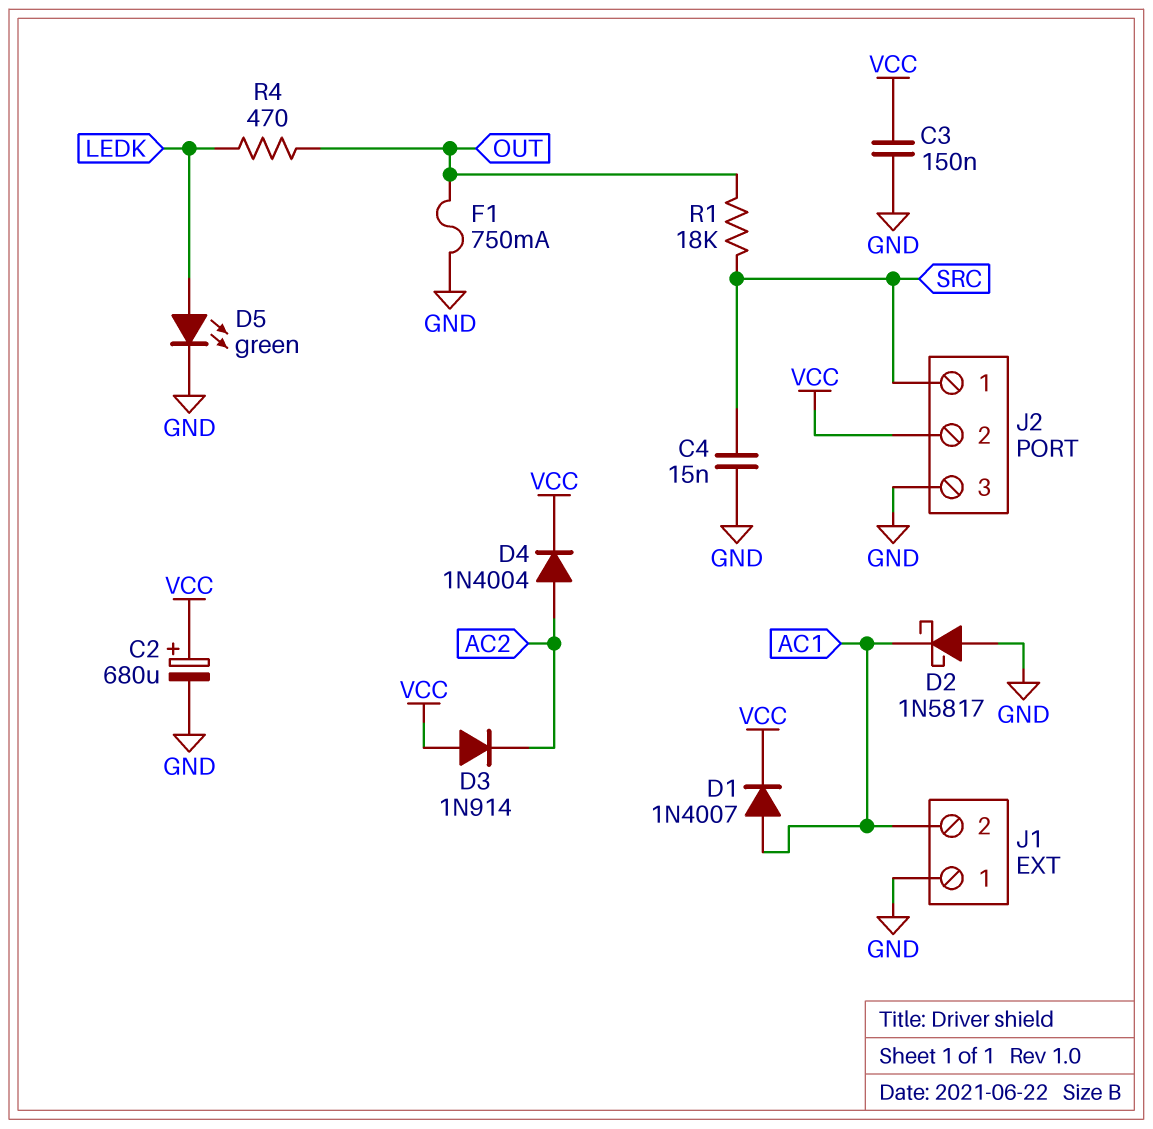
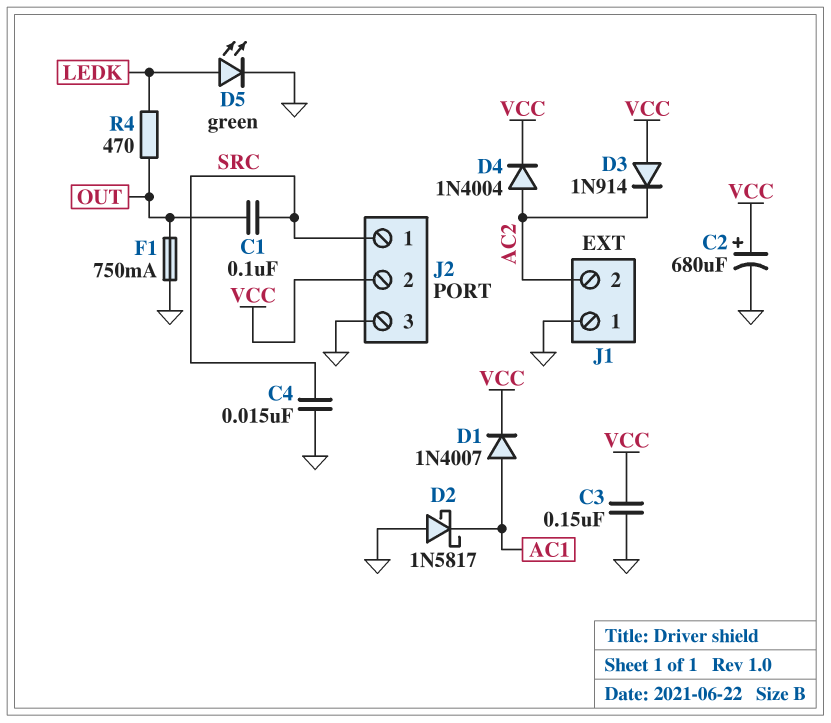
C1: none -> 100nF (OUT, SRC)
J1 pin 2: AC1 -> AC2
R1: 18k (OUT, SRC) -> none

